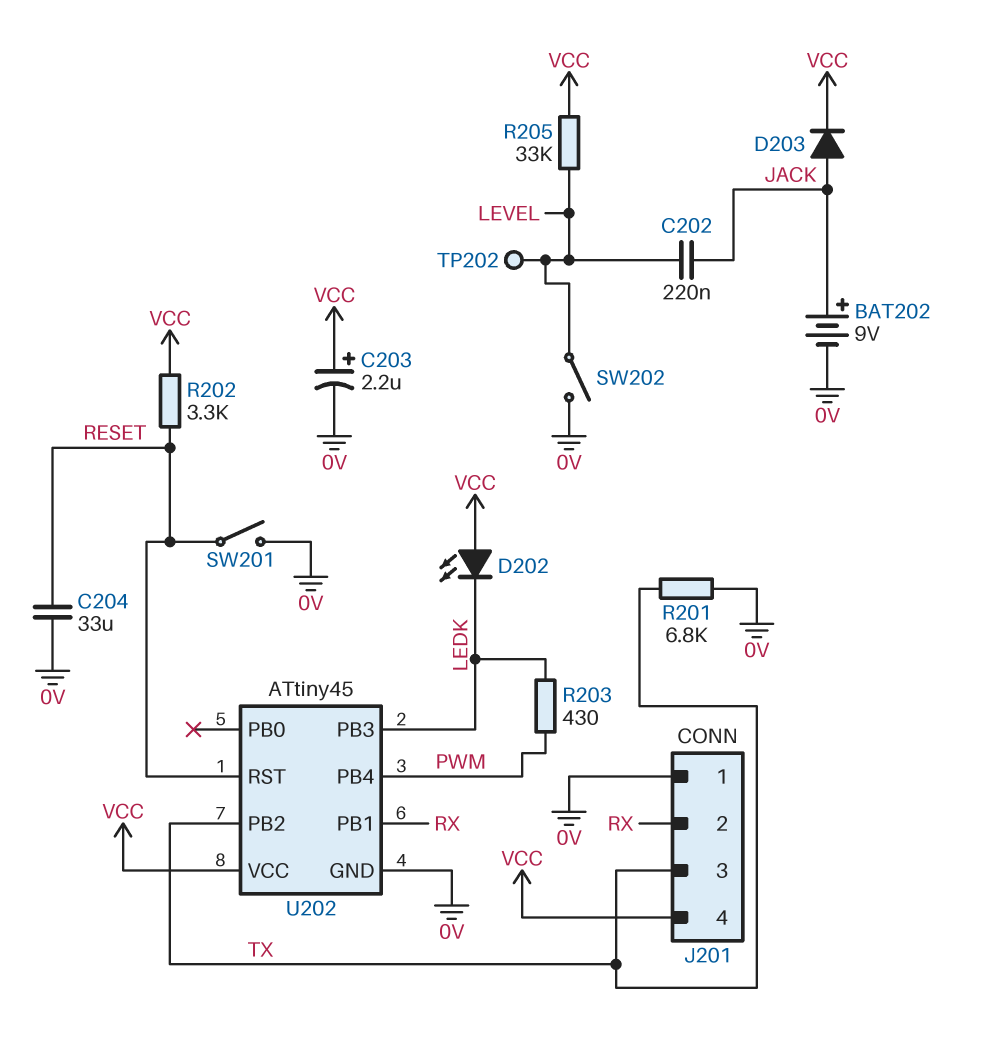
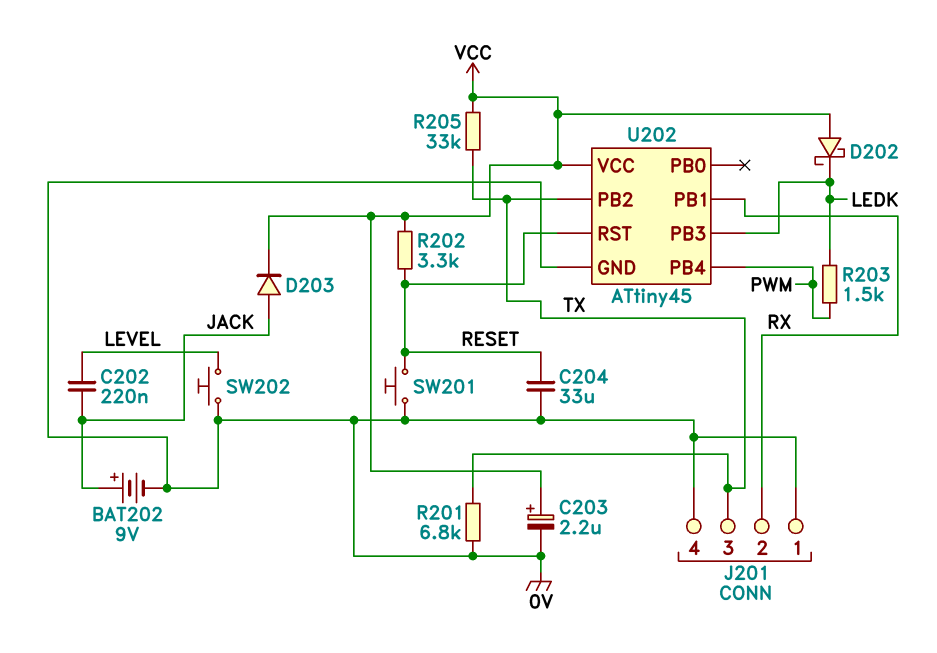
D202: LED (A VCC, K LEDK) -> schottky (A VCC, K LEDK)
J201 pin 4: VCC -> 0V
R203: 430 (LEDK, PWM) -> 1.5k (LEDK, PWM)
R205: 33k (LEVEL, VCC) -> 33k (TX, VCC)
SW201: switch (0V, RESET) -> button (0V, RESET)
SW202: switch (0V, LEVEL) -> button (0V, LEVEL)
TP202: test point (LEVEL) -> none

